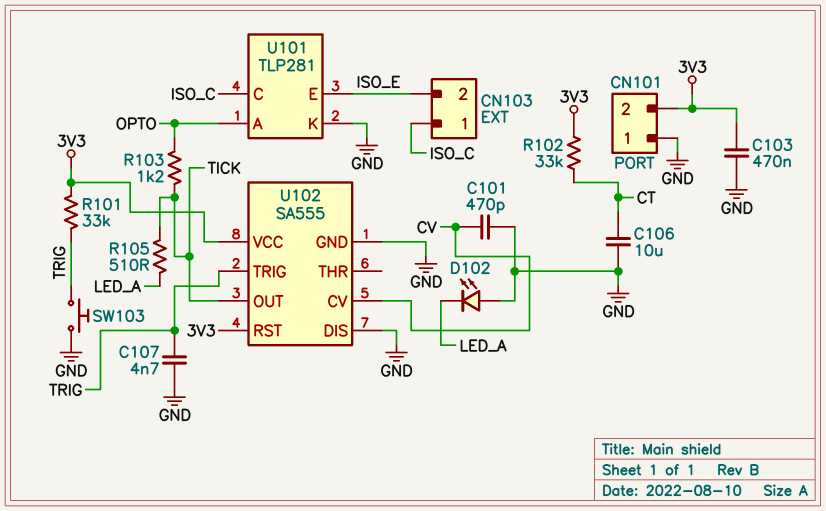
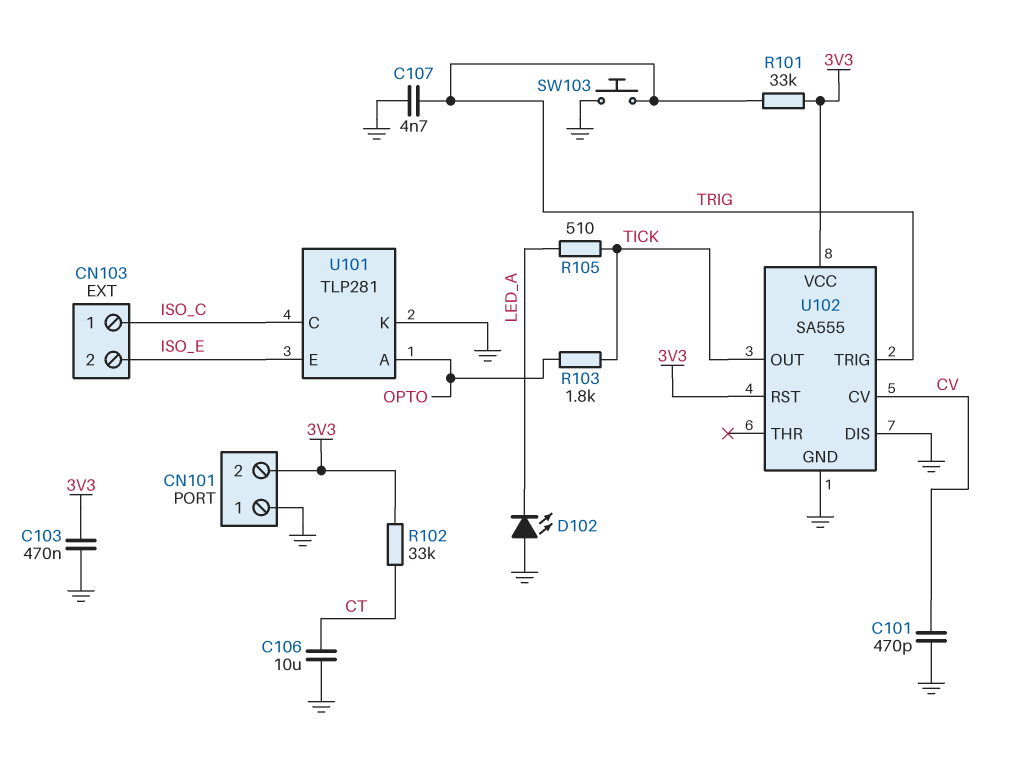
R103: 1.2k (OPTO, TICK) -> 1.8k (OPTO, TICK)

